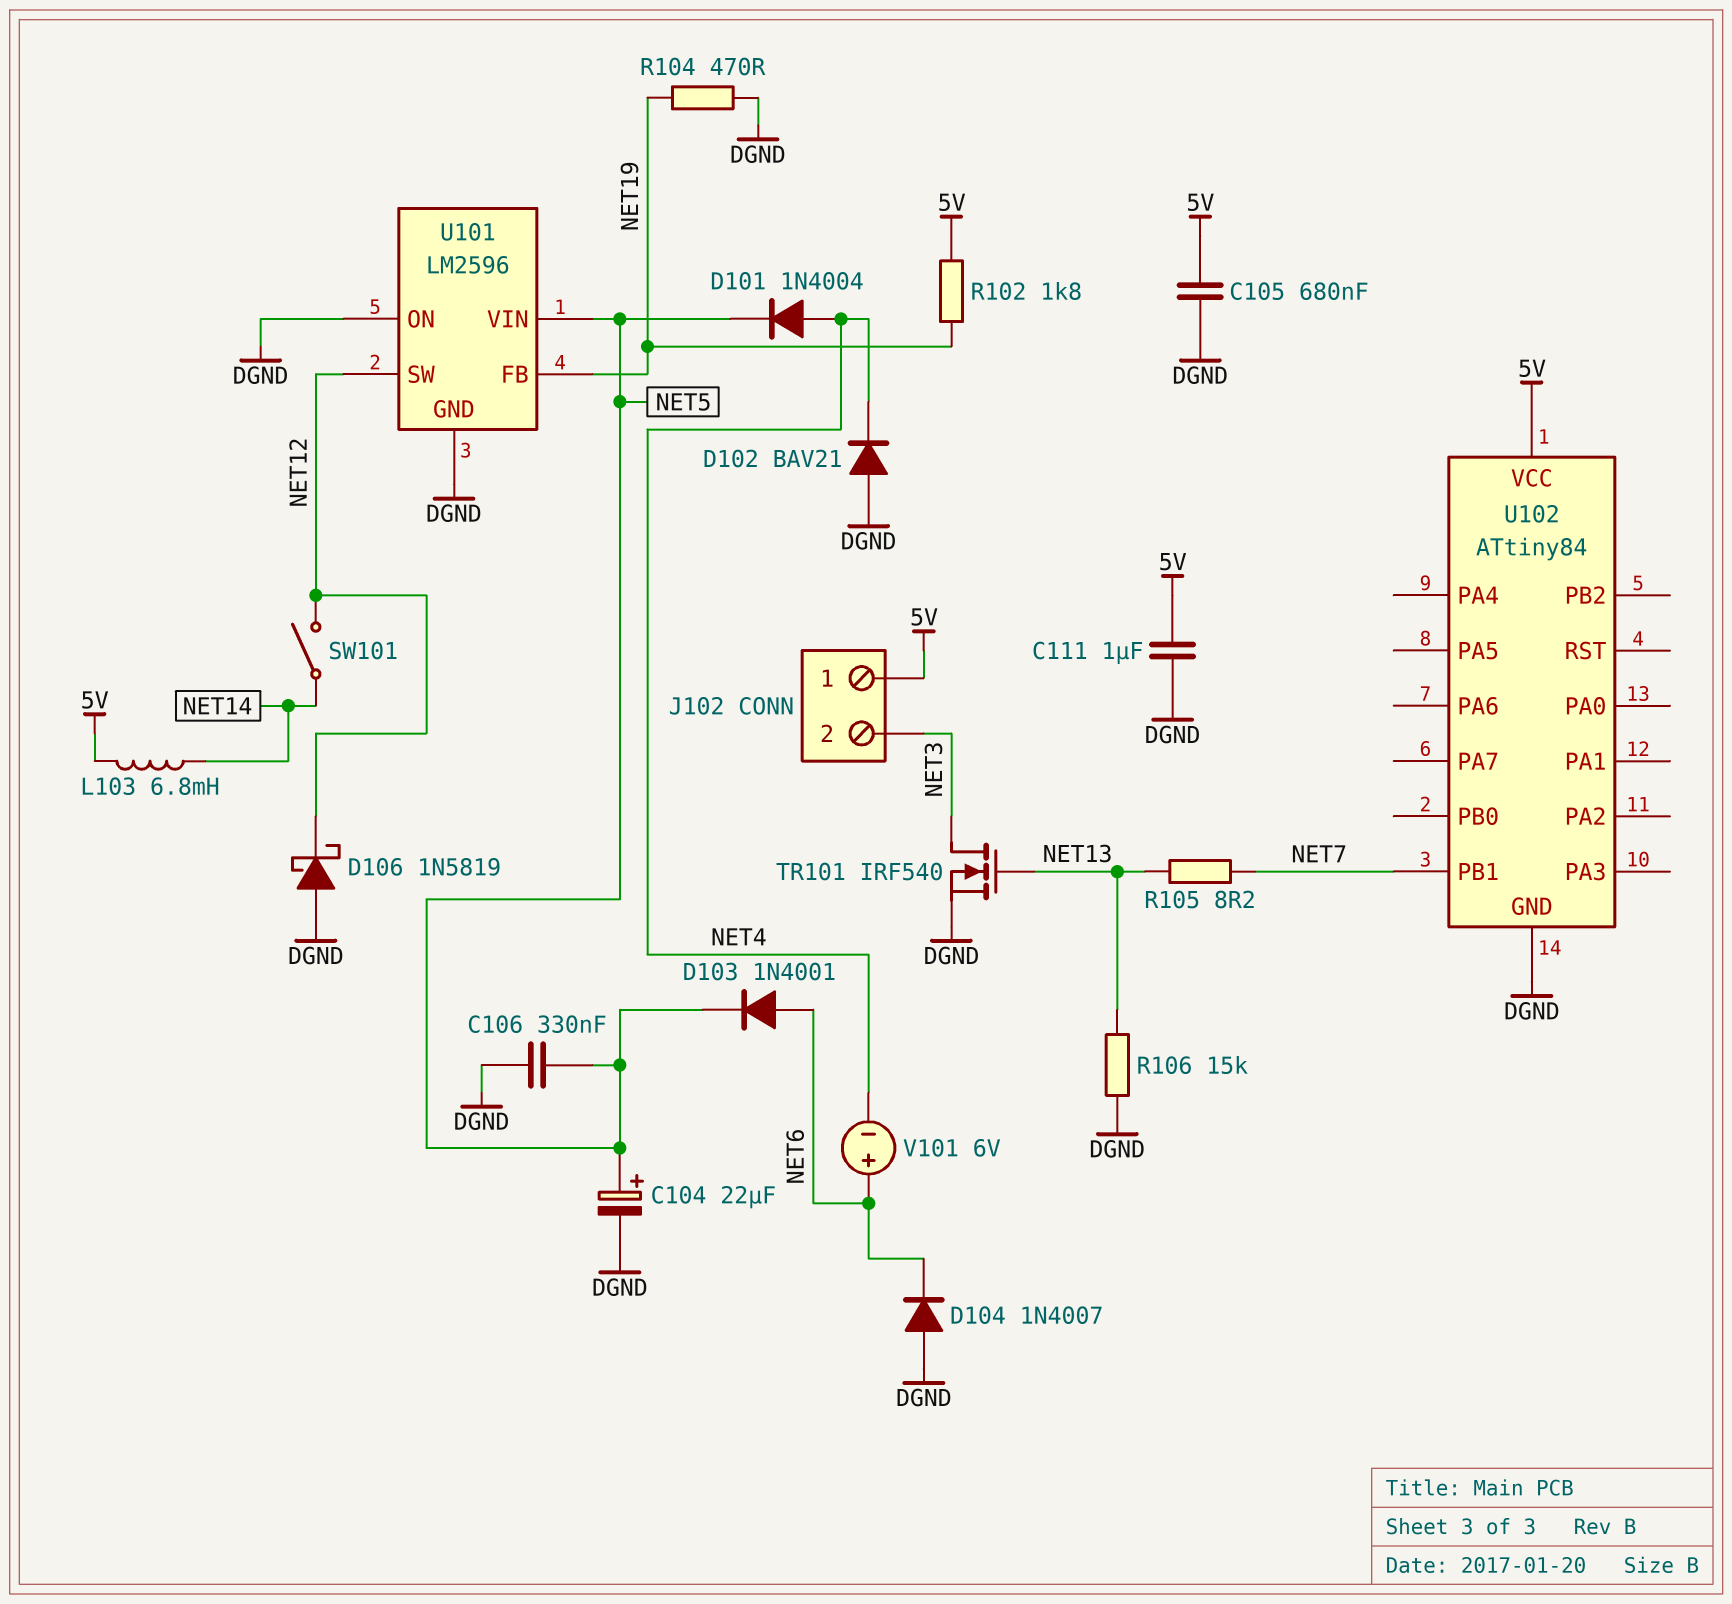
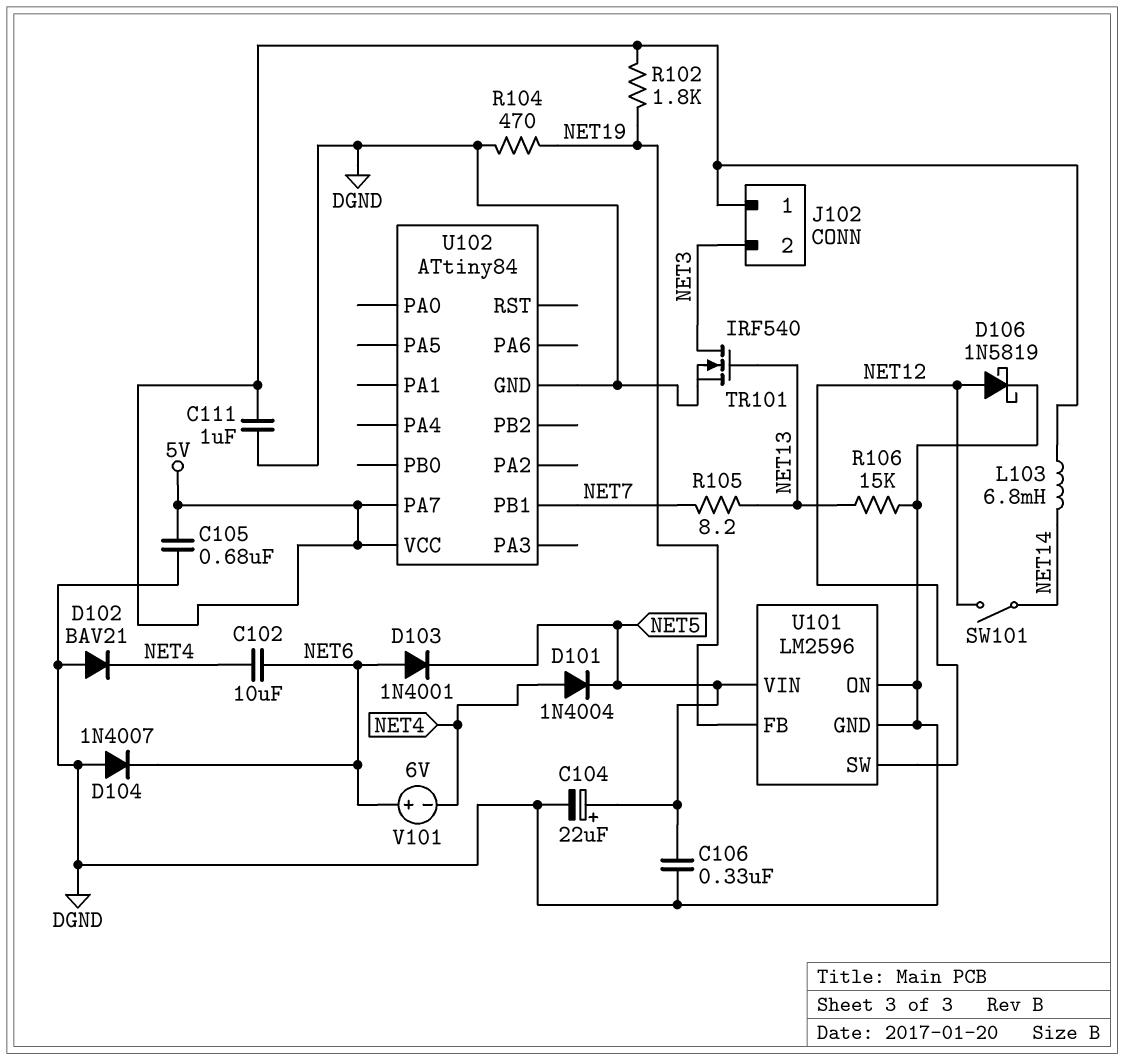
C102: none -> 10uF (NET4, NET6)
D106: schottky 1N5819 (A DGND, K NET12) -> schottky 1N5819 (A NET12, K DGND)
U102 pin PA7: none -> 5V

